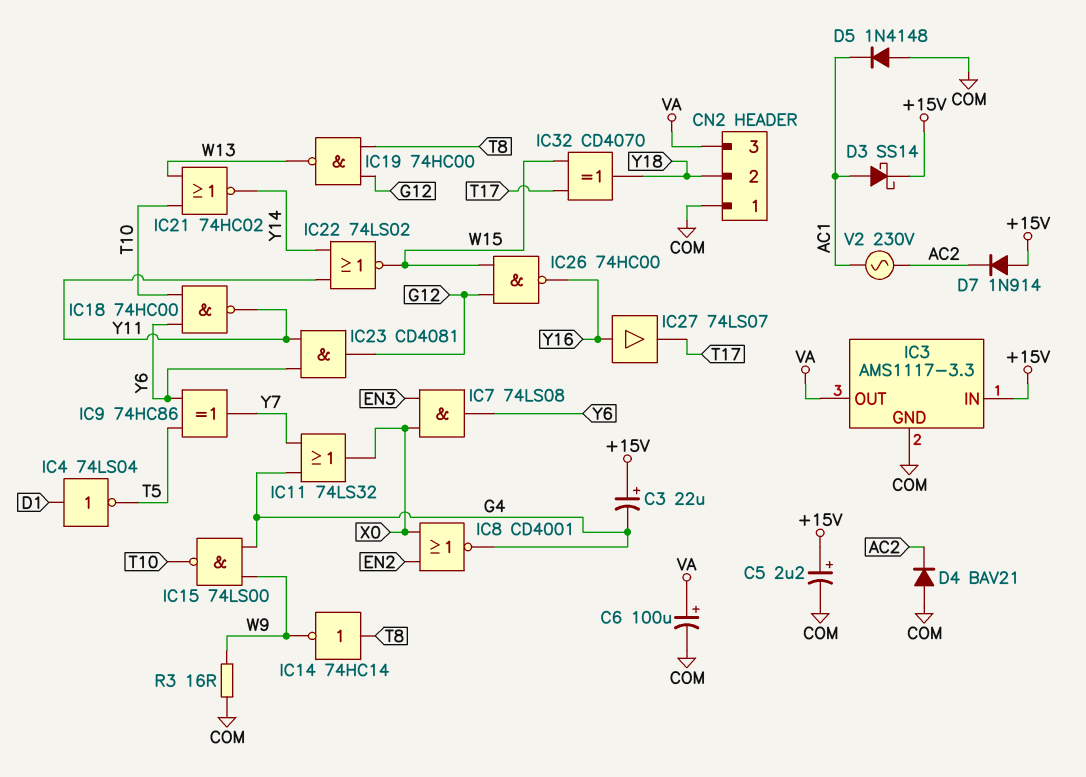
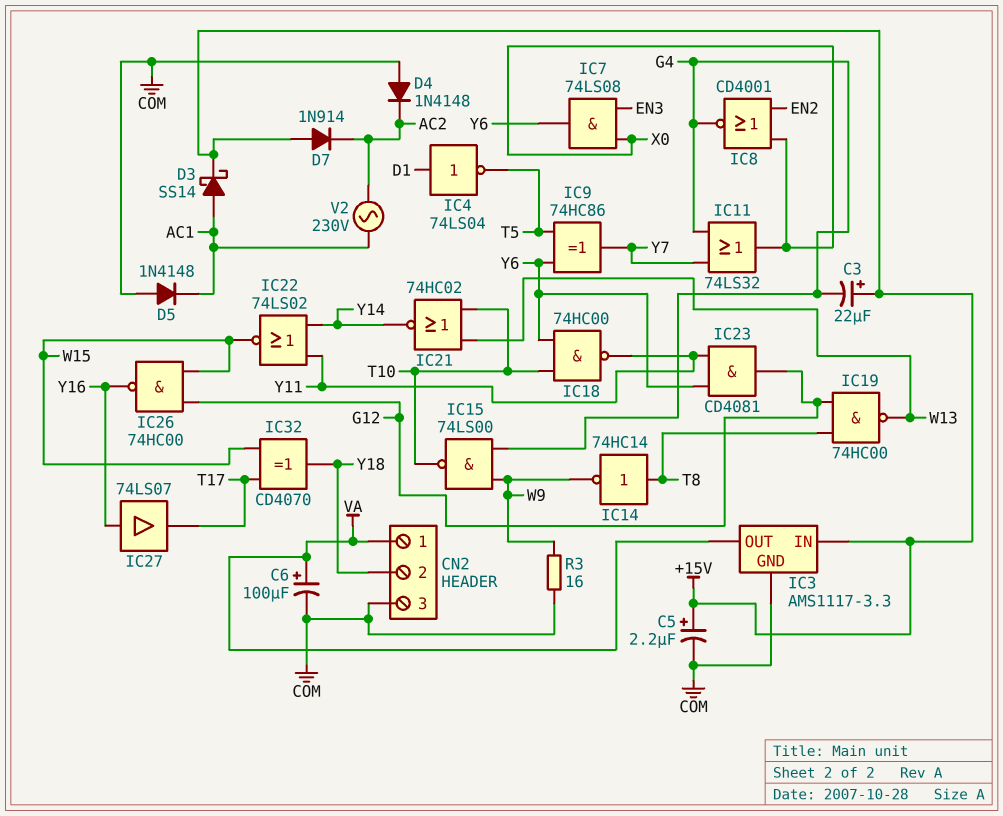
CN2 pin 1: COM -> VA
CN2 pin 3: VA -> COM
D4: diode BAV21 (A COM, K AC2) -> diode 1N4148 (A COM, K AC2)

